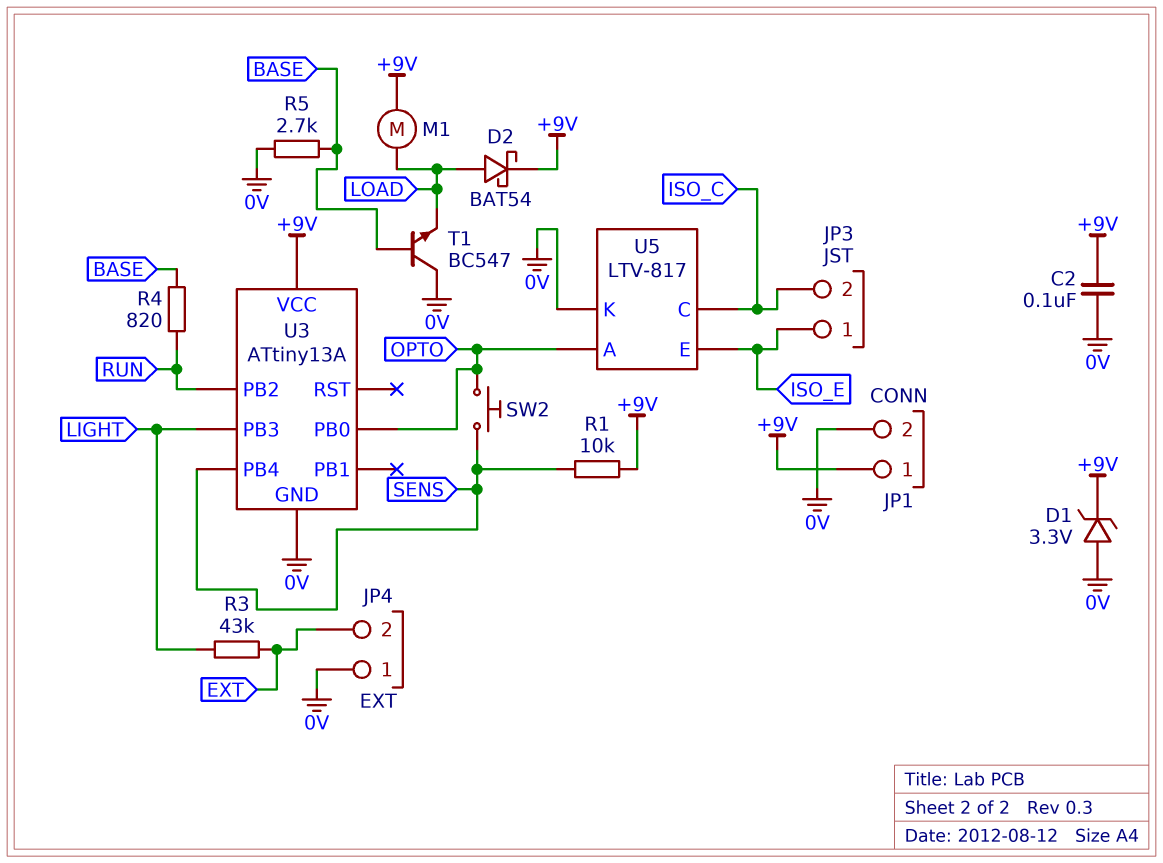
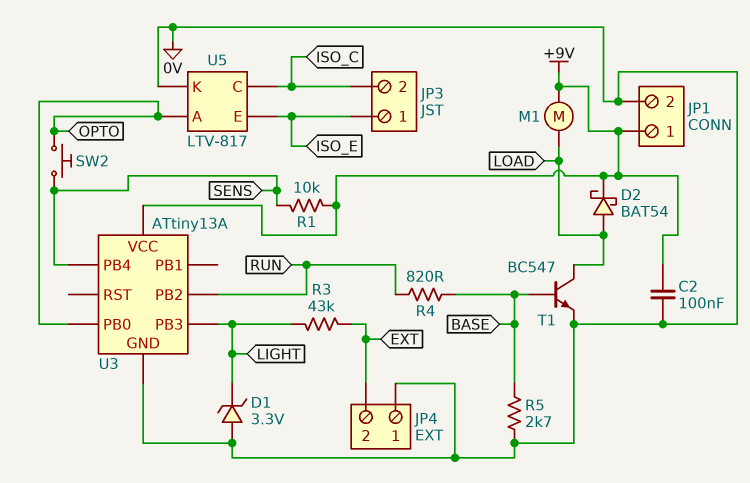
D1: zener 3.3V (A 0V, K +9V) -> zener 3.3V (A 0V, K LIGHT)
T1: NPN BC547 (B BASE, C 0V, E LOAD) -> NPN BC547 (B BASE, C LOAD, E 0V)

